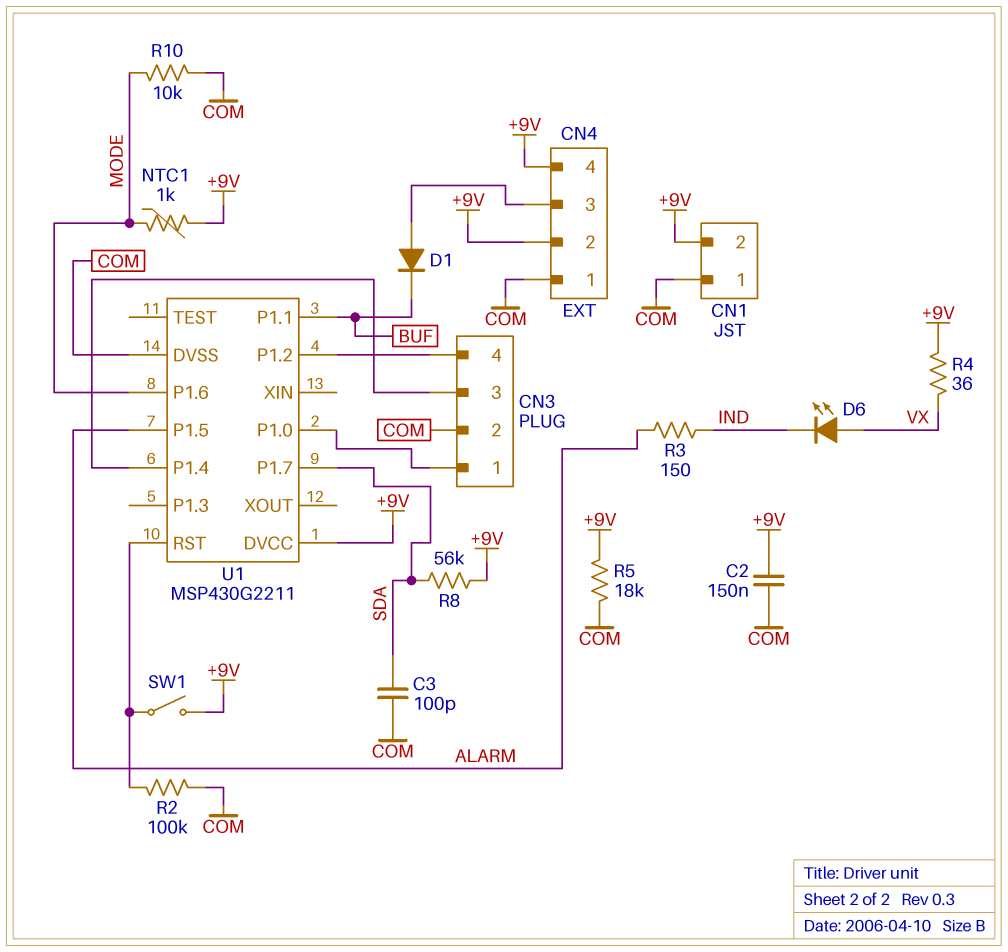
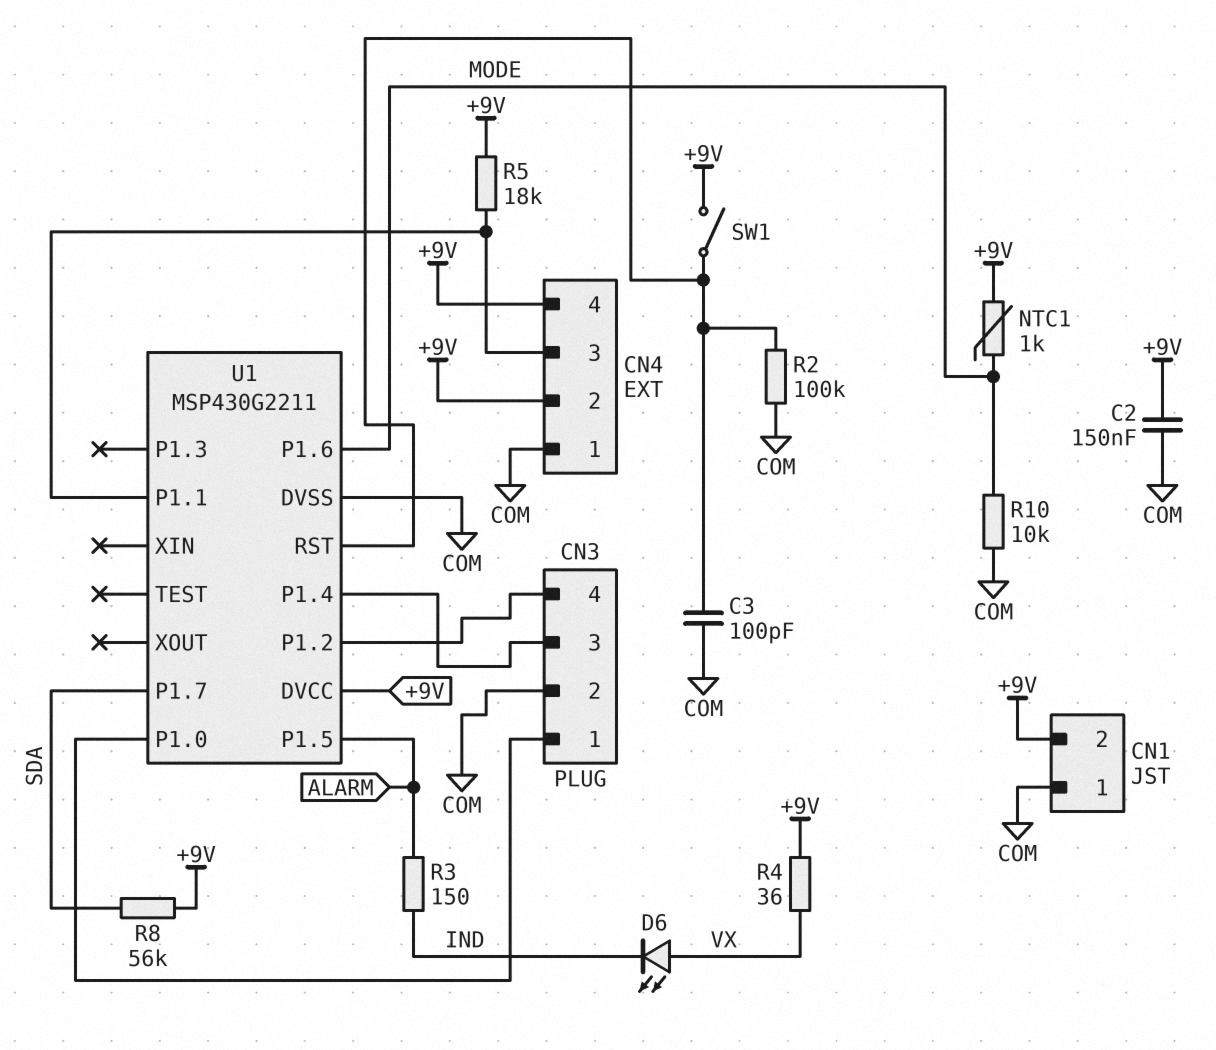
C3: 100pF (COM, SDA) -> 100pF (COM, U1/RST)
D1: diode (A CN4/3, K BUF) -> none
R5: 18k (+9V, COM) -> 18k (+9V, CN4/3)
U1 pin P1.1: BUF -> CN4/3

